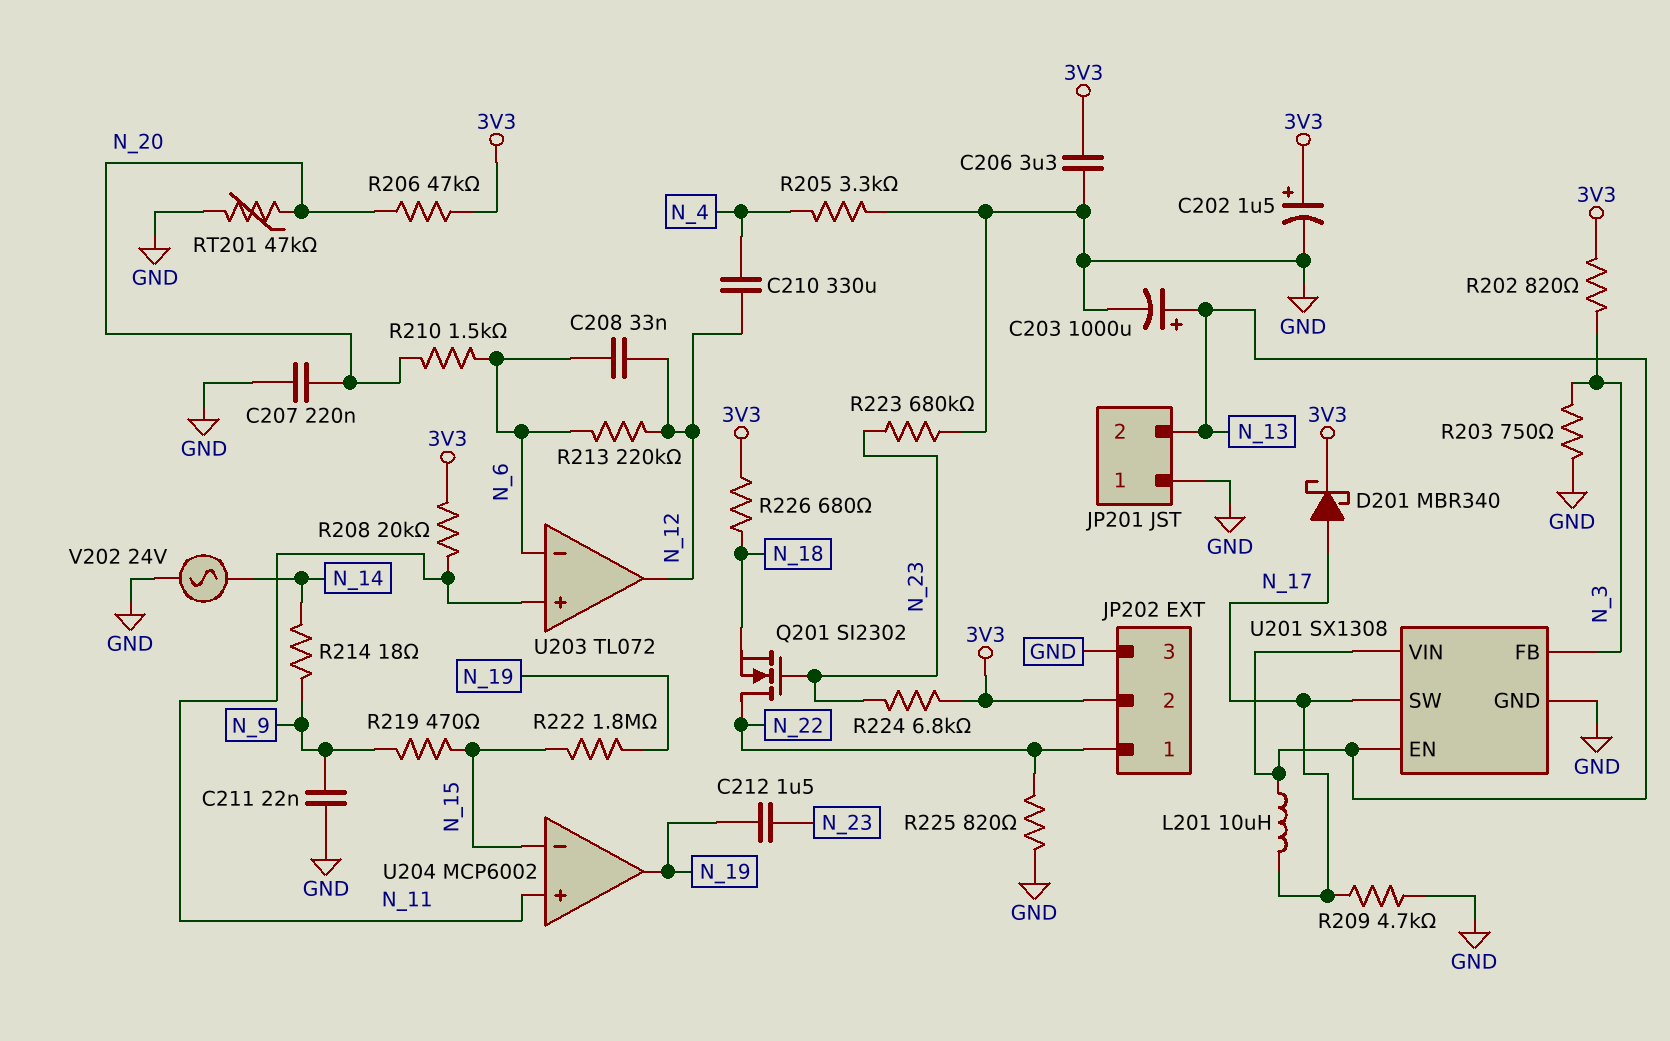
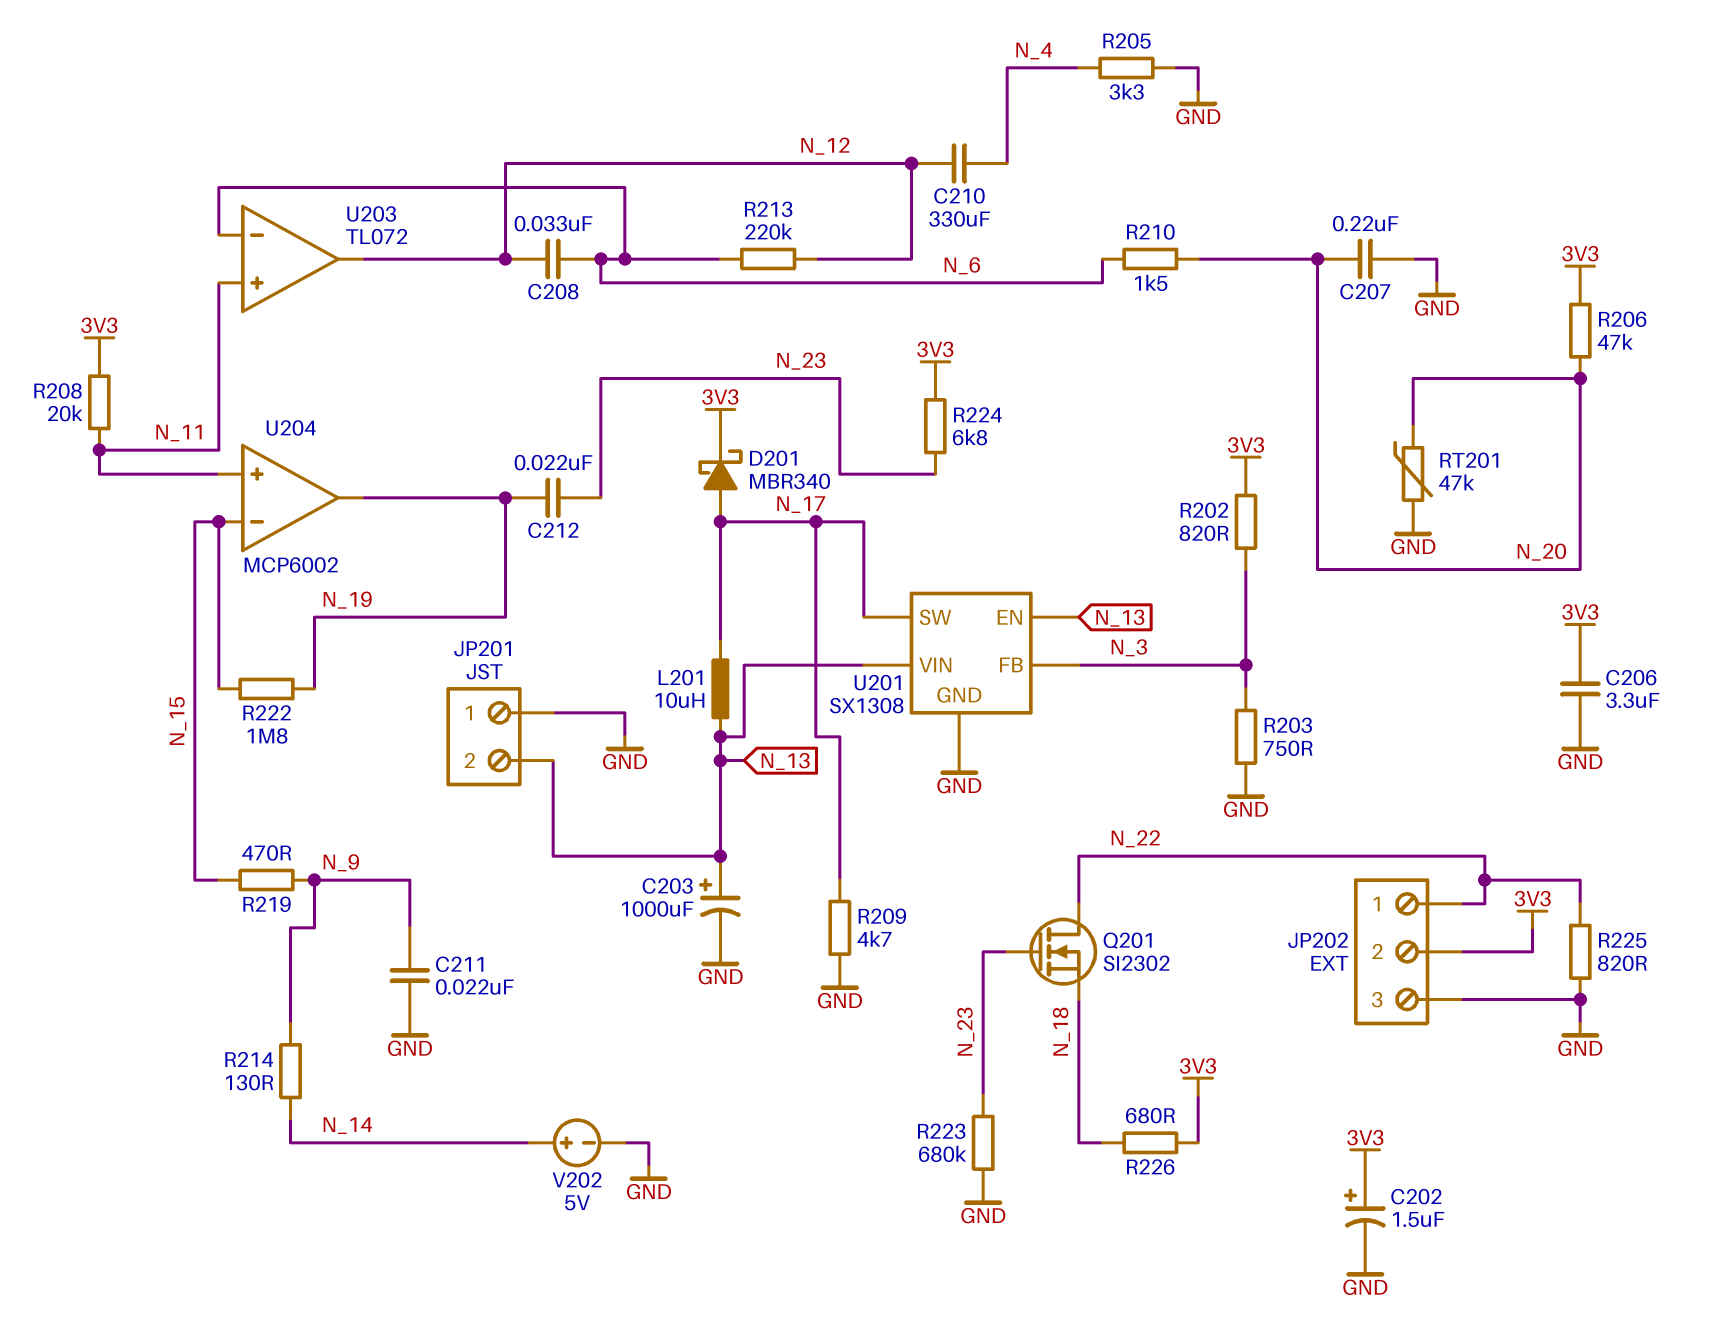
C212: 1.5uF (N_19, N_23) -> 22nF (N_19, N_23)
R214: 18 (N_9, N_14) -> 130 (N_9, N_14)
V202: AC 24V (GND, N_14) -> 5V (plus N_14, minus GND)

